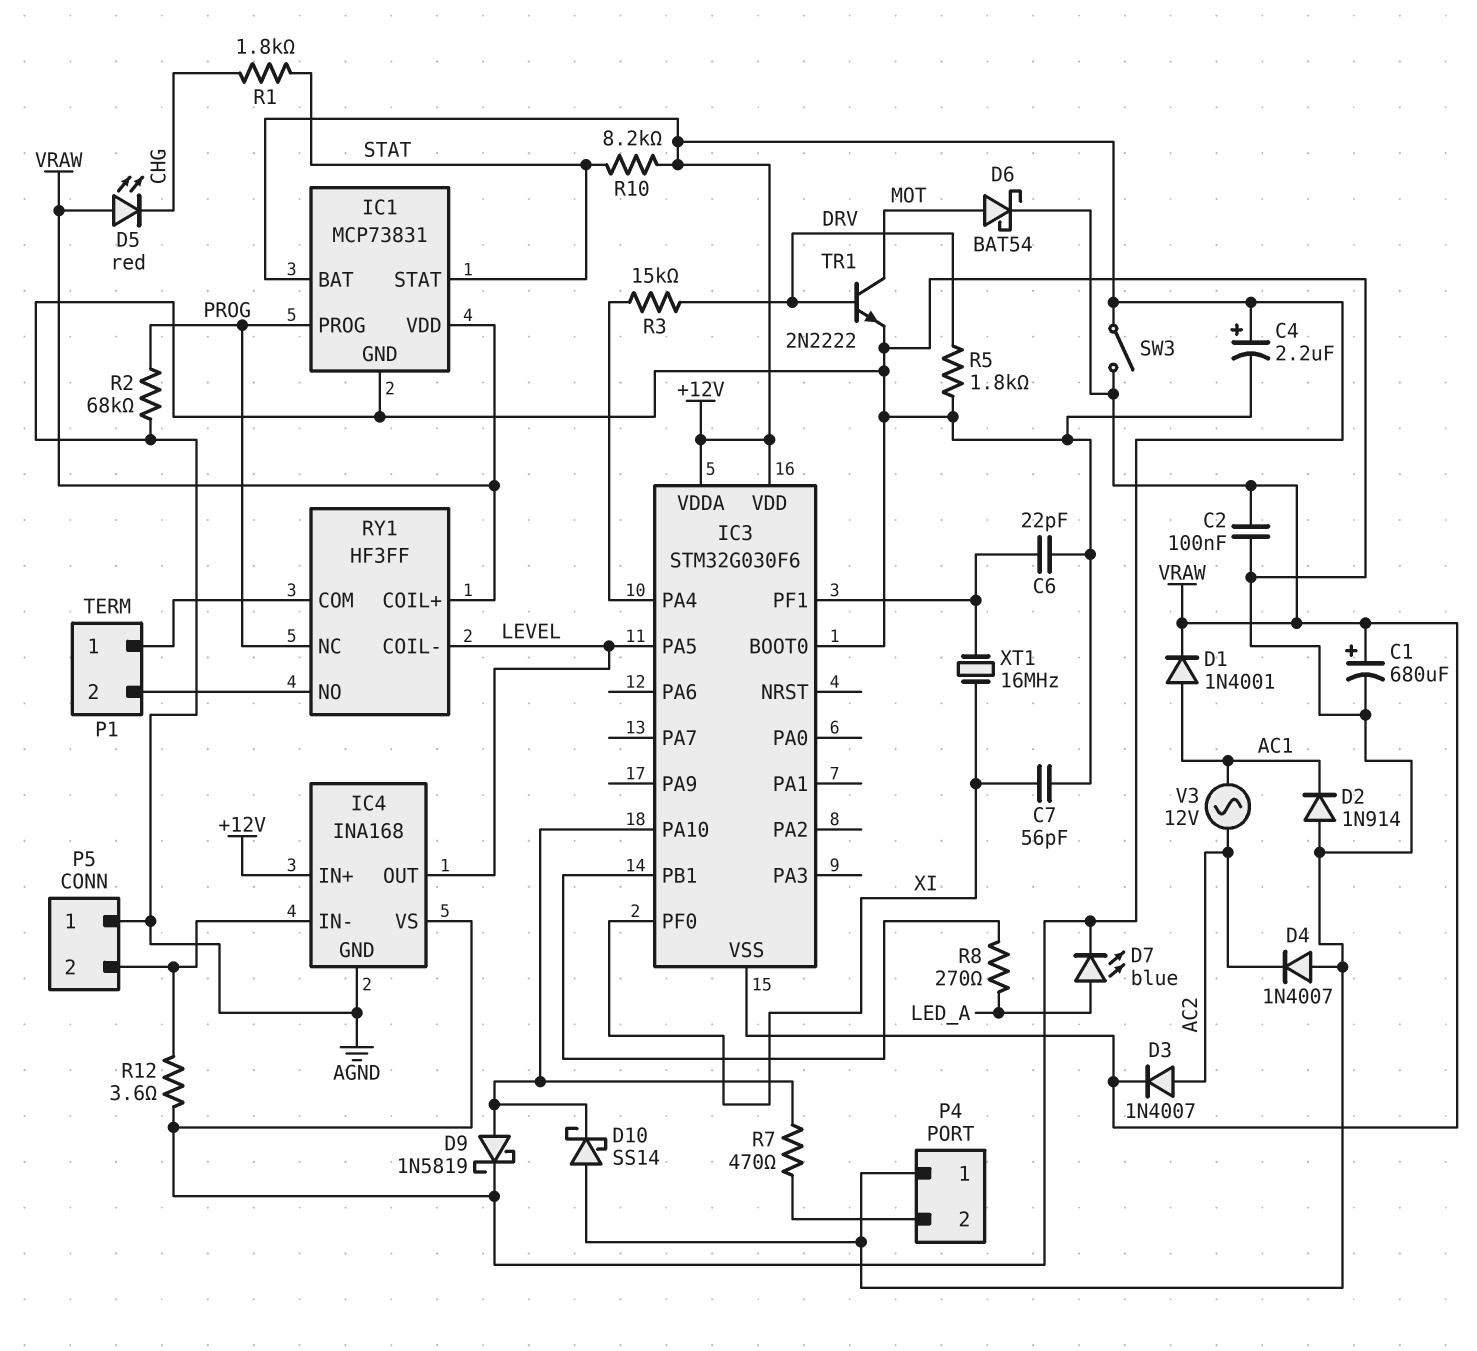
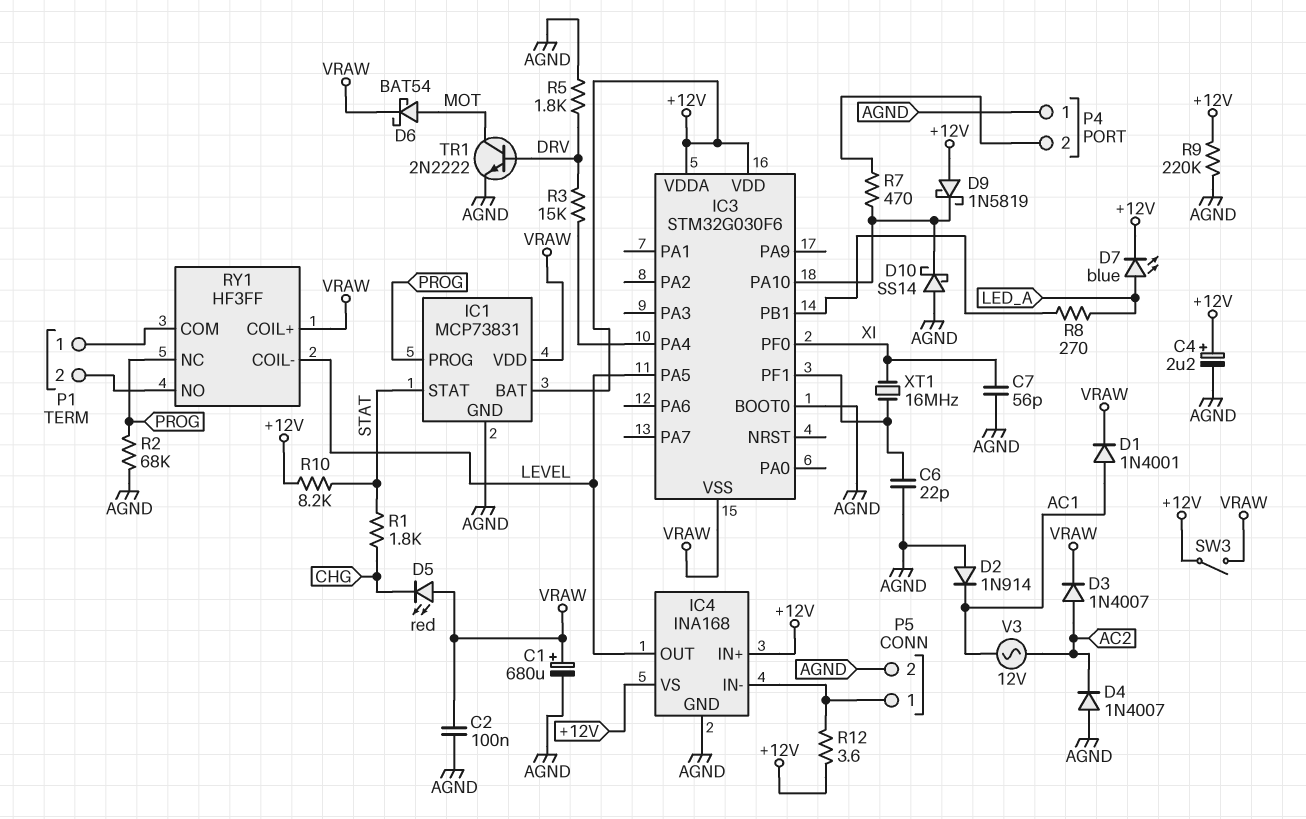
D9: schottky 1N5819 (A IC3/PA10, K +12V) -> schottky 1N5819 (A +12V, K IC3/PA10)
P5 pin 1: AGND -> IC4/IN-
P5 pin 2: IC4/IN- -> AGND
R9: none -> 220k (+12V, AGND)

